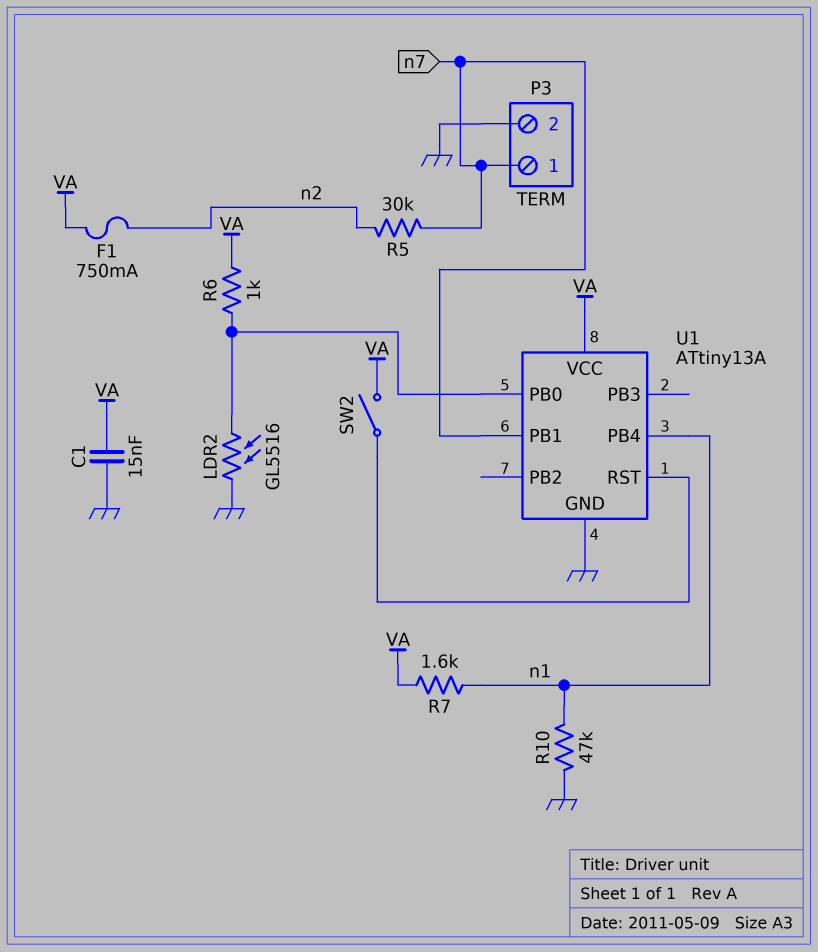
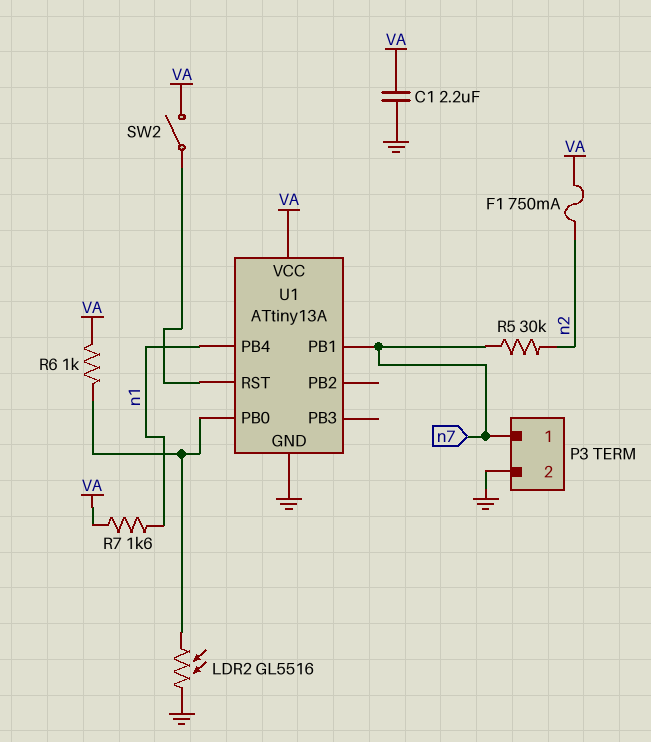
C1: 15nF (GND, VA) -> 2.2uF (GND, VA)
R10: 47k (GND, n1) -> none

